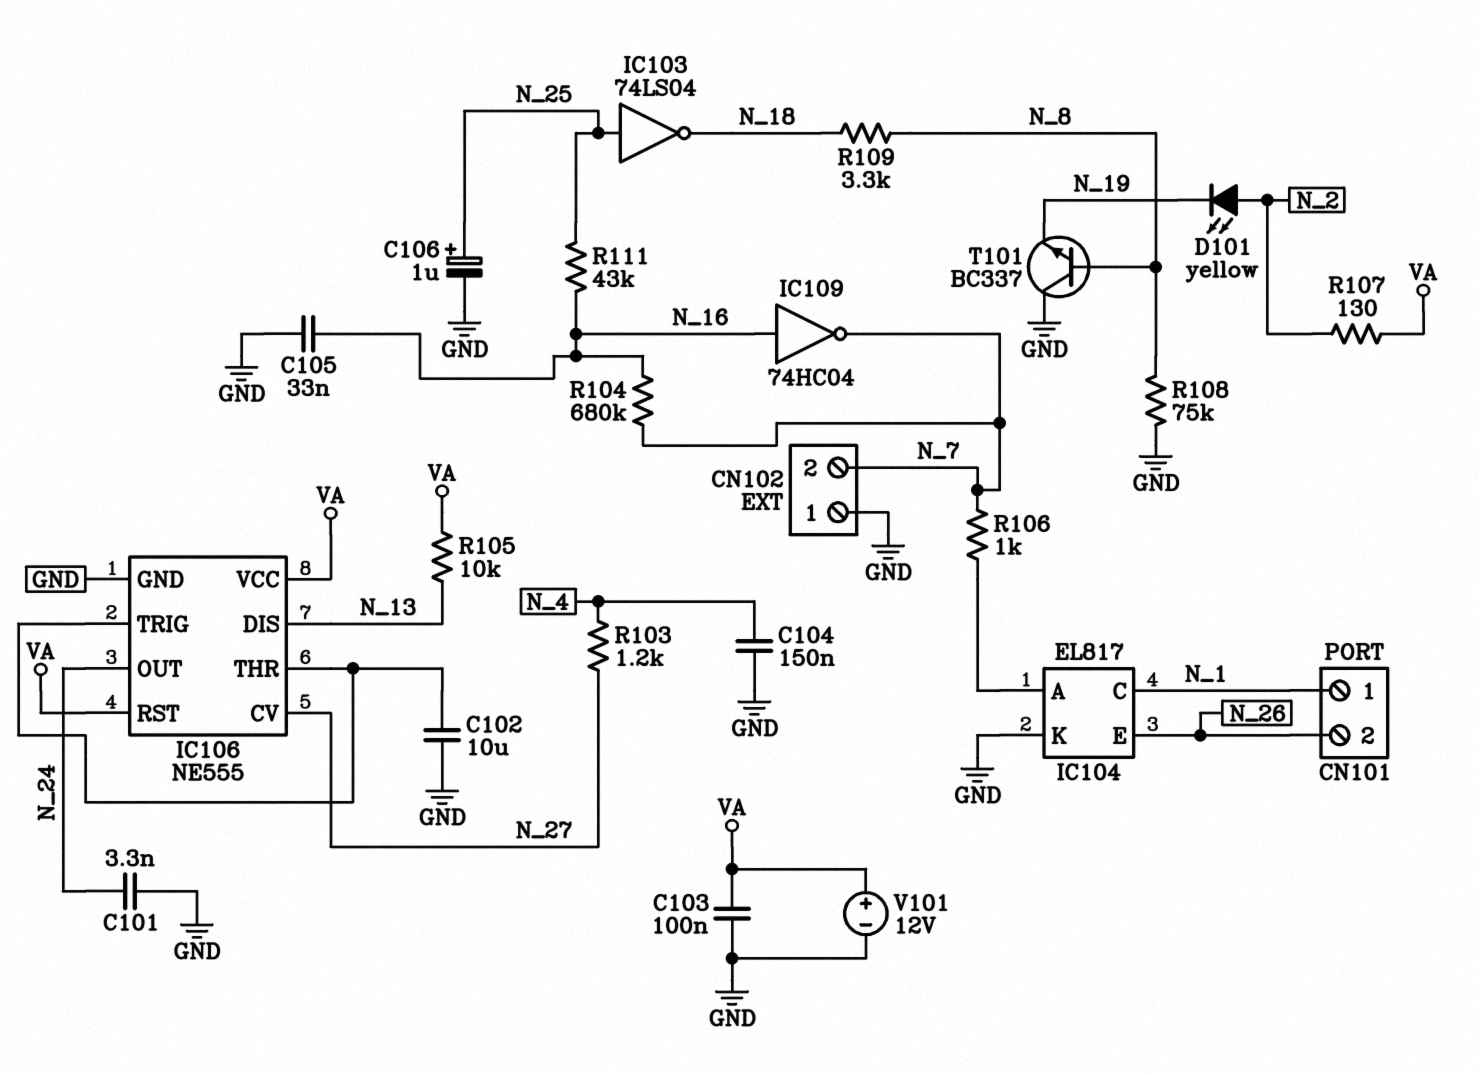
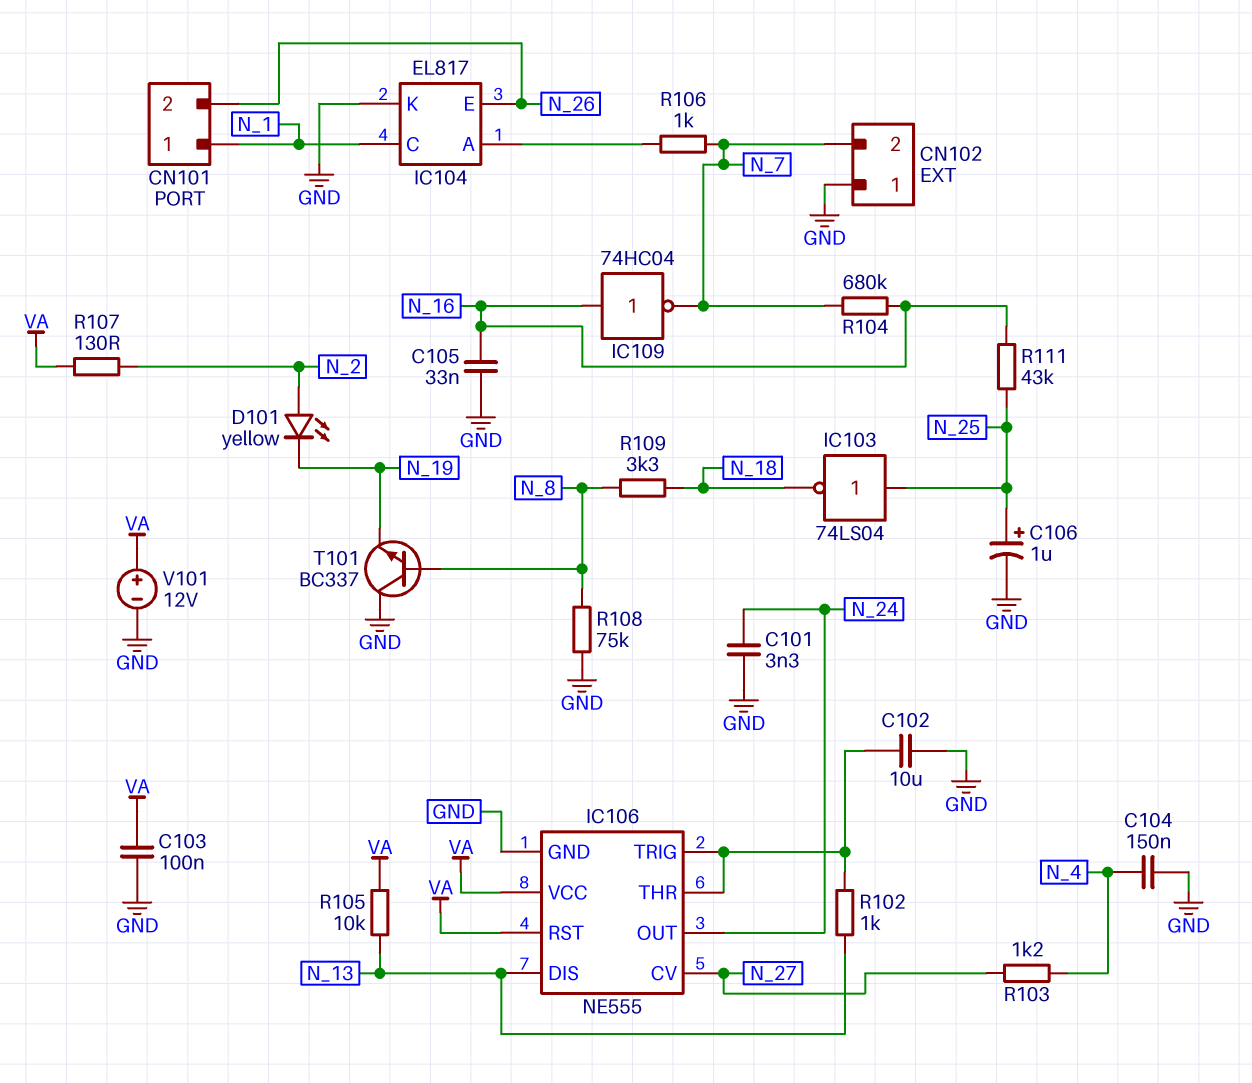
R102: none -> 1k (IC106/THR, N_13)

